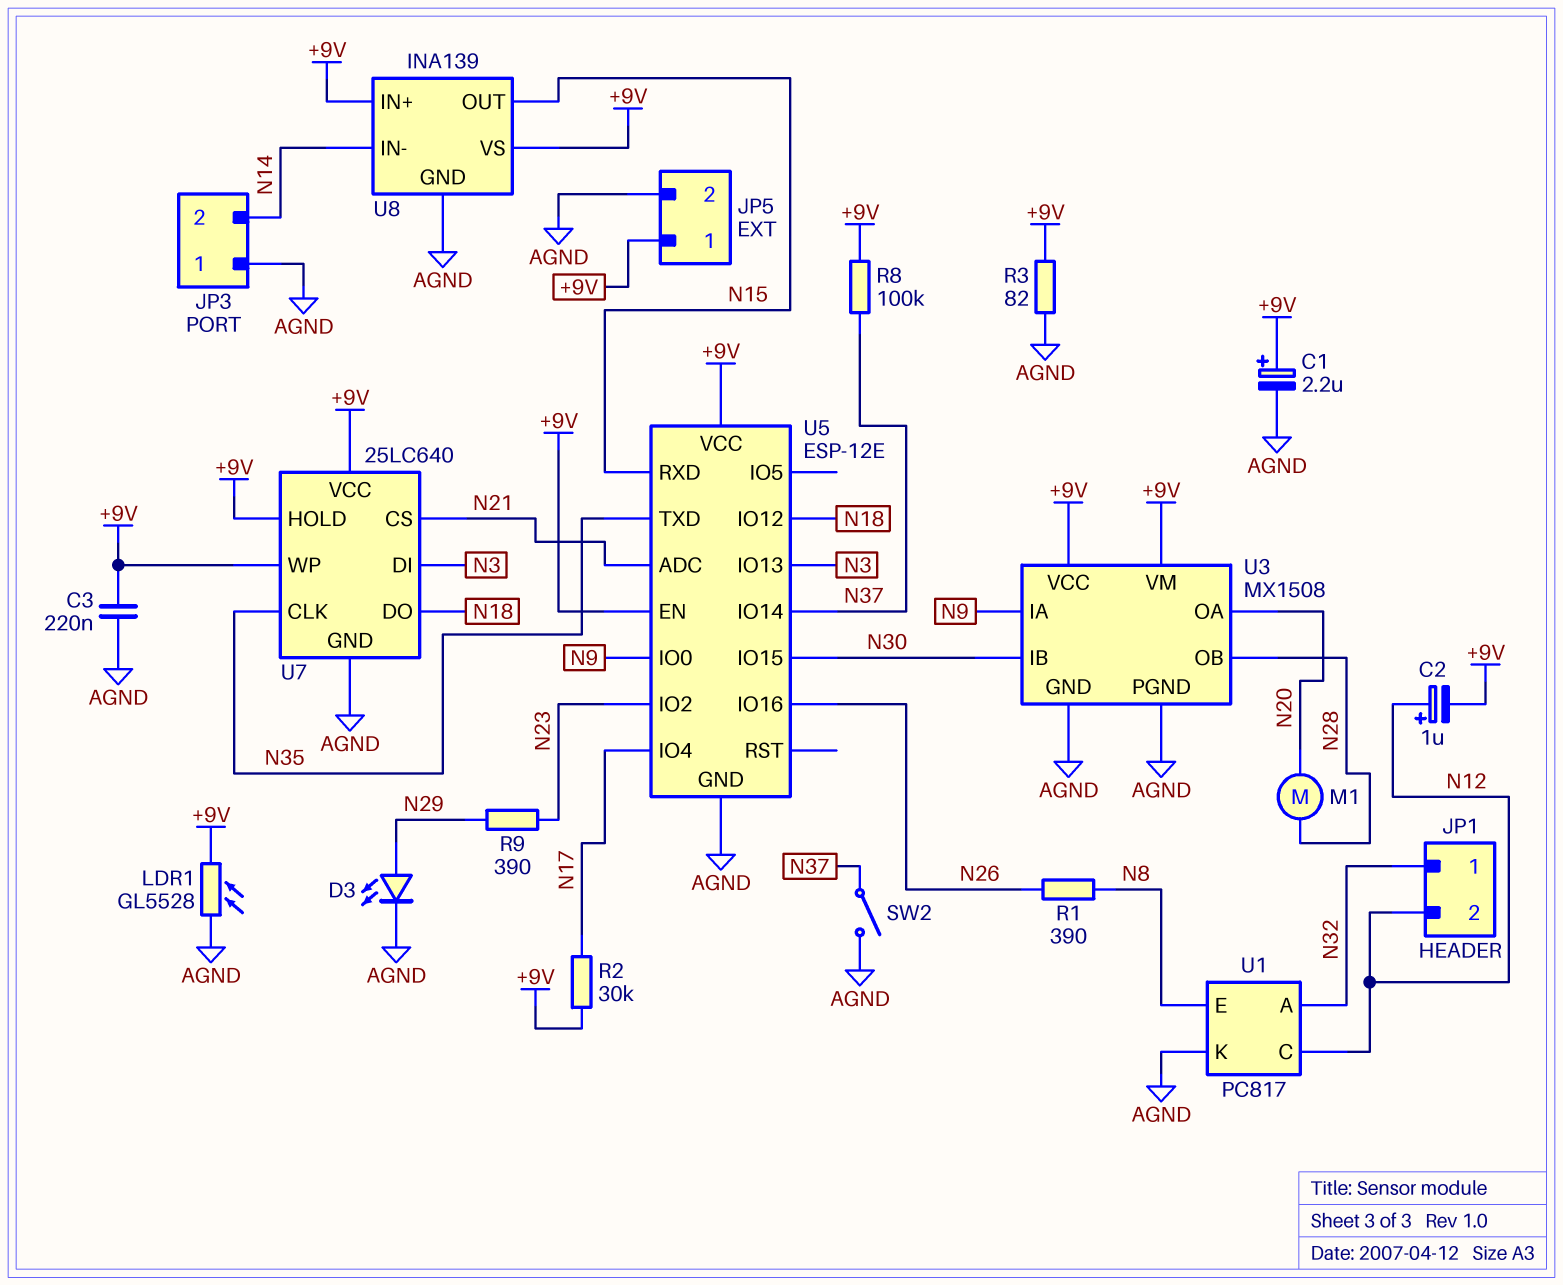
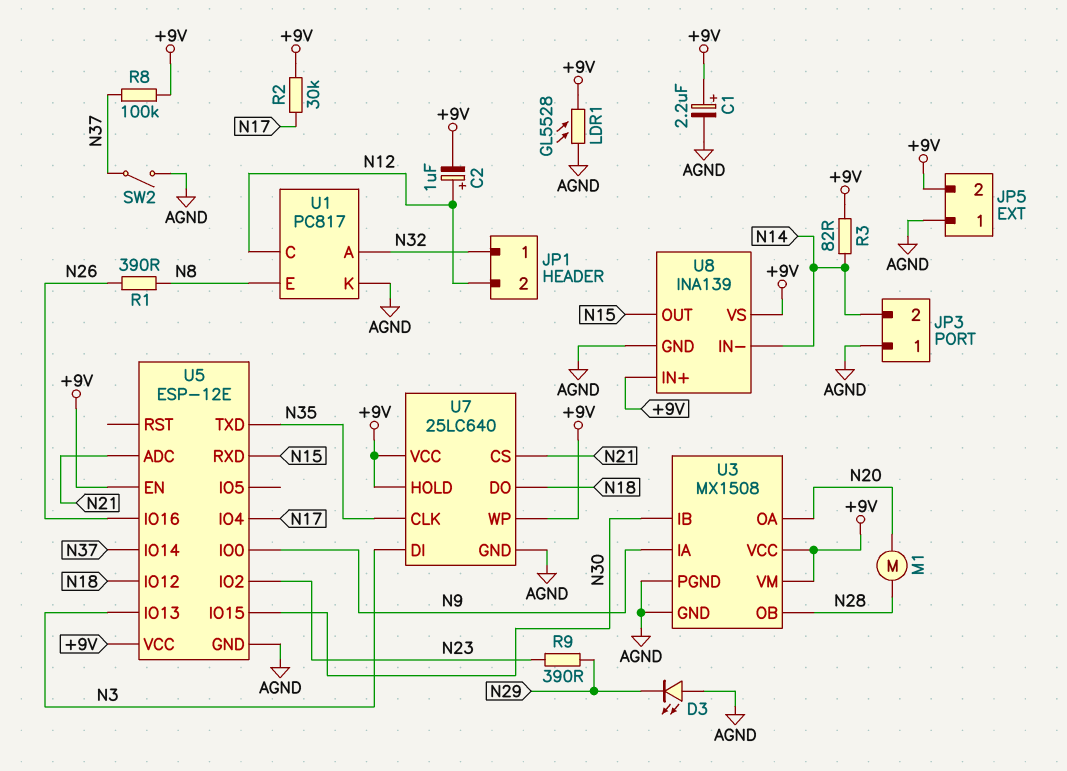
C3: 220nF (+9V, AGND) -> none
D3: LED (A N29, K AGND) -> LED (A AGND, K N29)
JP5 pin 1: +9V -> AGND
JP5 pin 2: AGND -> +9V
R3: 82 (+9V, AGND) -> 82 (+9V, N14)

